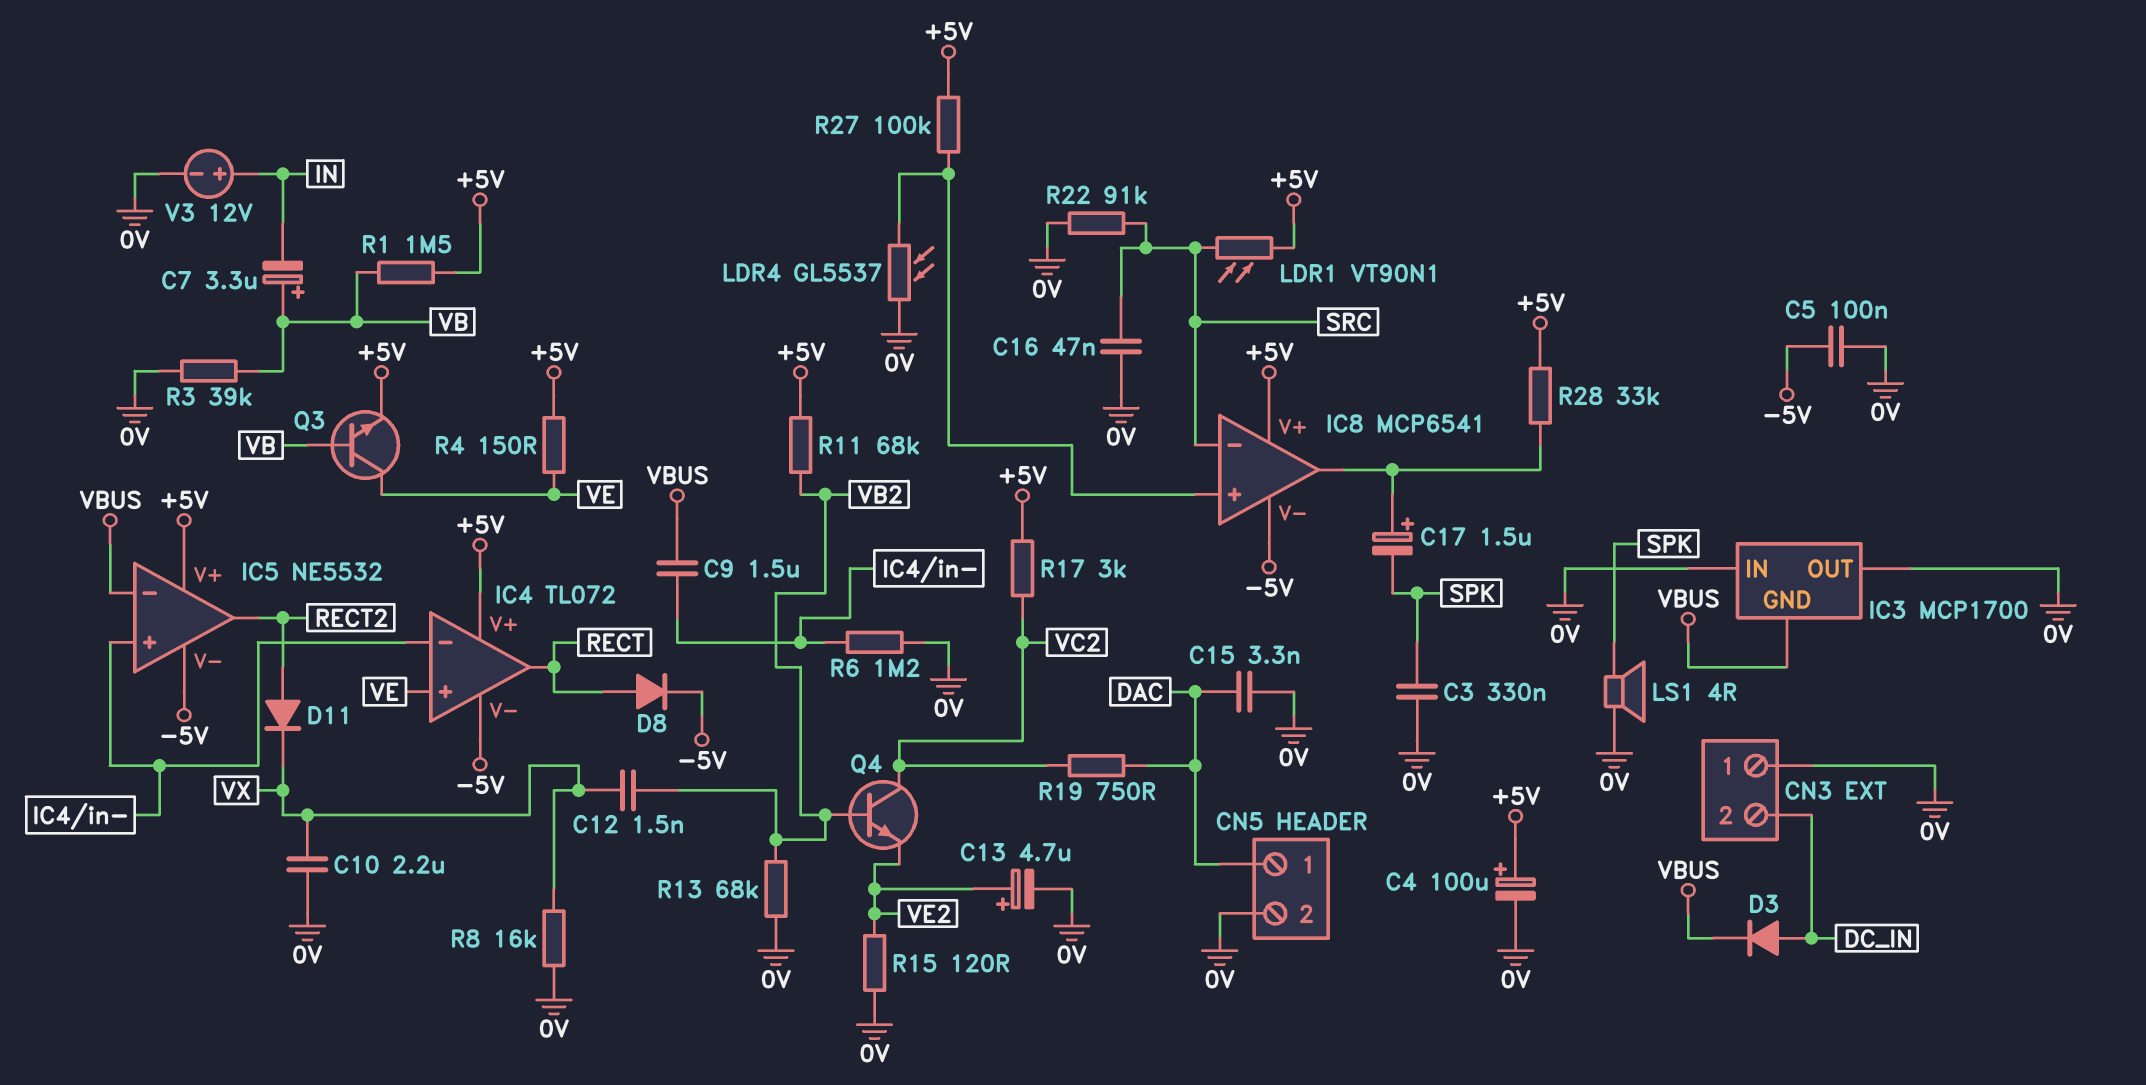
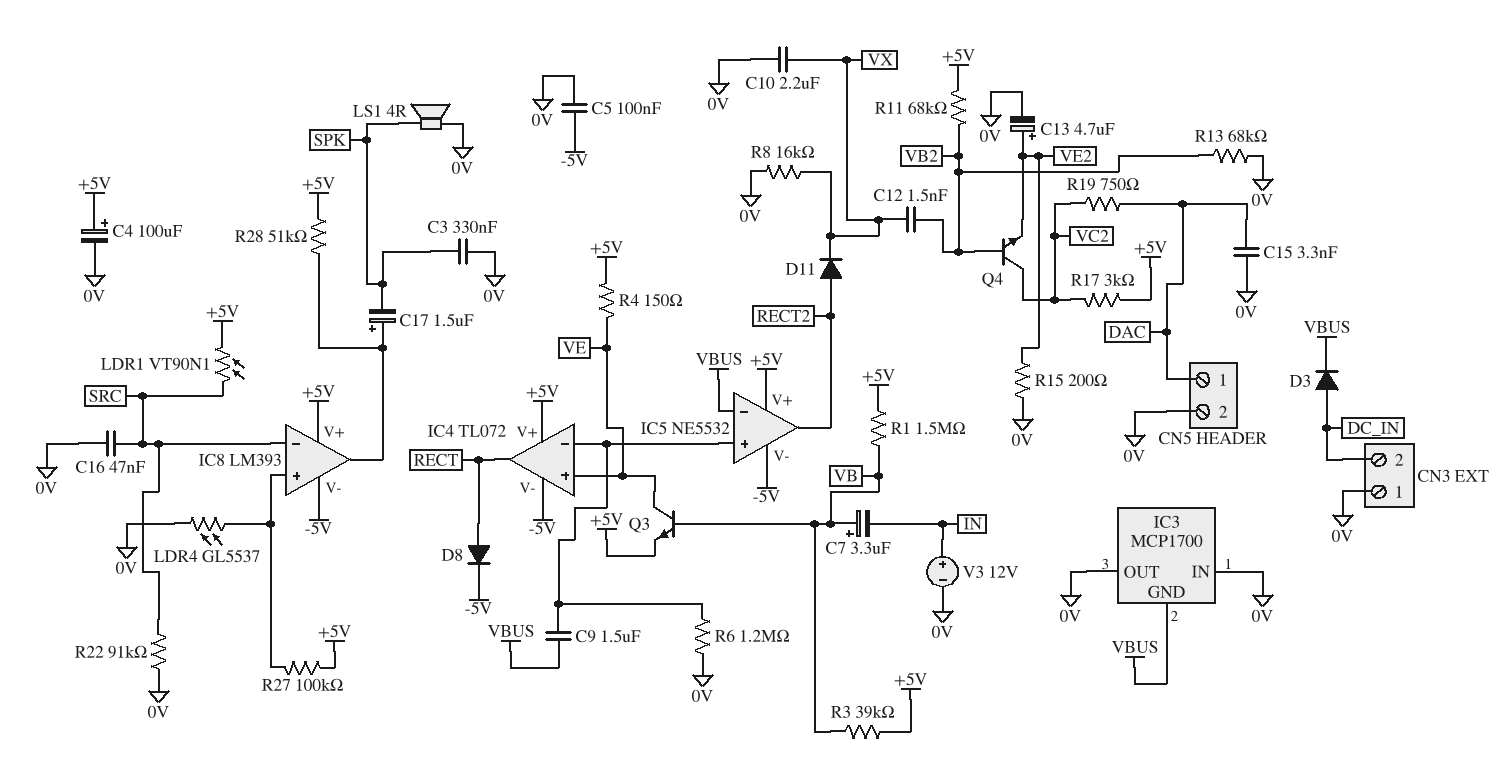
IC8: MCP6541 -> LM393
R3: 39k (0V, VB) -> 39k (+5V, VB)
R15: 120 (0V, VE2) -> 200 (0V, VE2)
R28: 33k (+5V, IC8/out) -> 51k (+5V, IC8/out)

